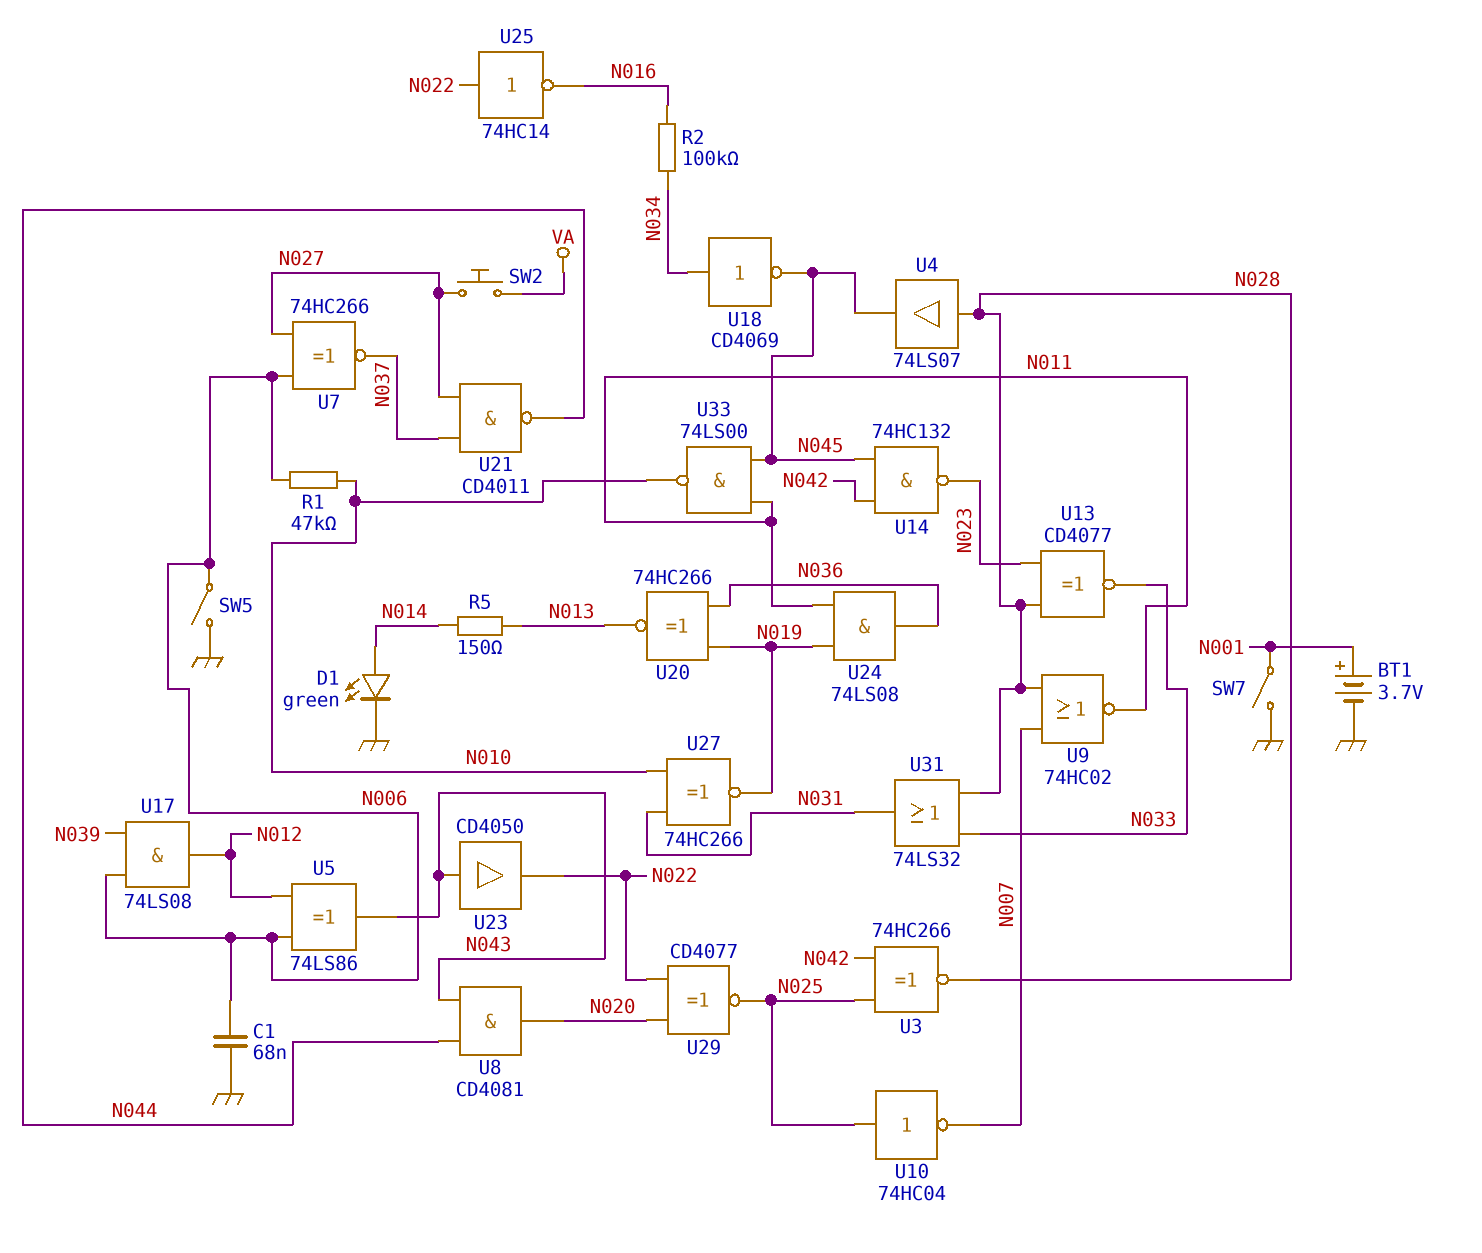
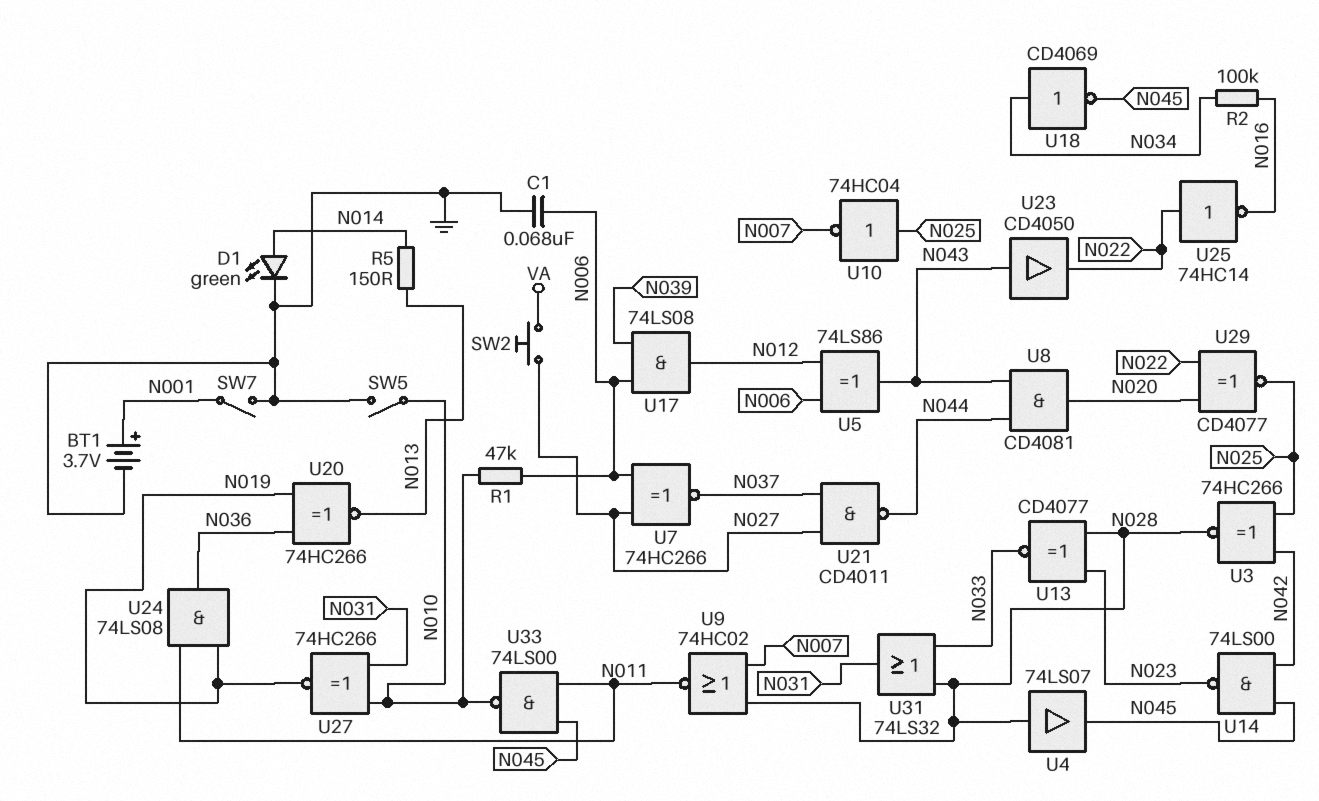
SW5: switch (GND, N006) -> switch (GND, N010)
U14: NAND 74HC132 (in N042, in N045, out N023) -> NAND 74LS00 (in N042, in N045, out N023)

